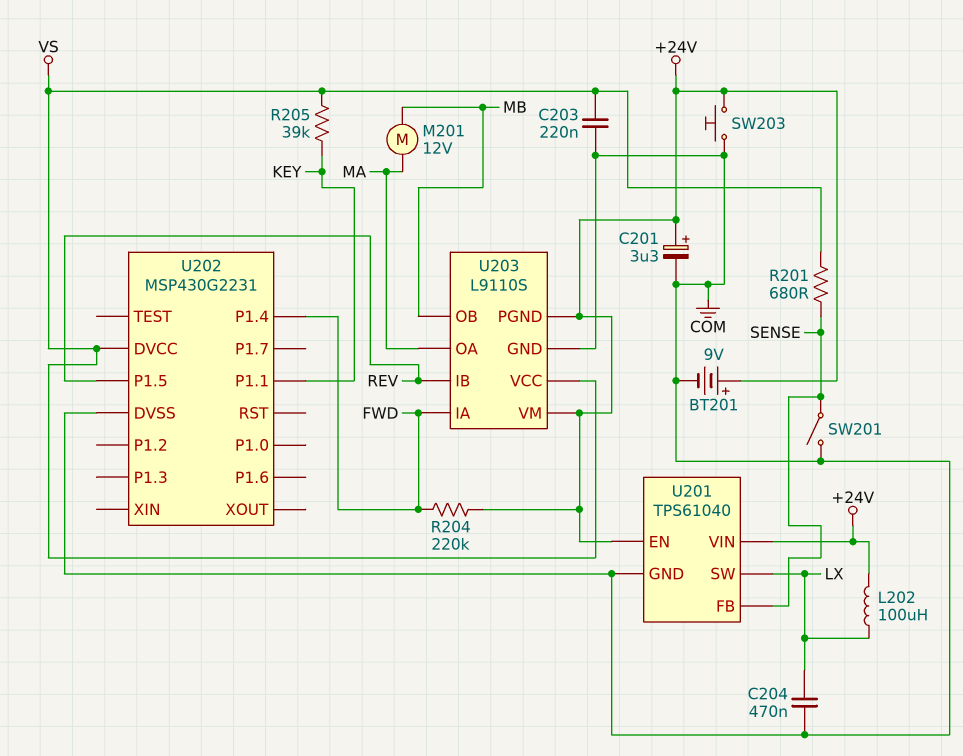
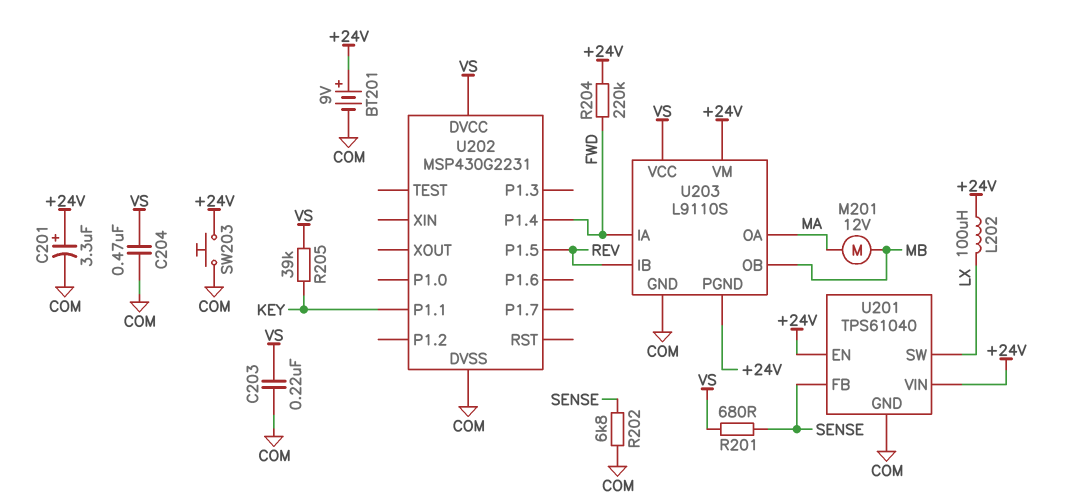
C204: 470nF (COM, LX) -> 470nF (COM, VS)
R202: none -> 6.8k (COM, SENSE)
SW201: switch (COM, SENSE) -> none

